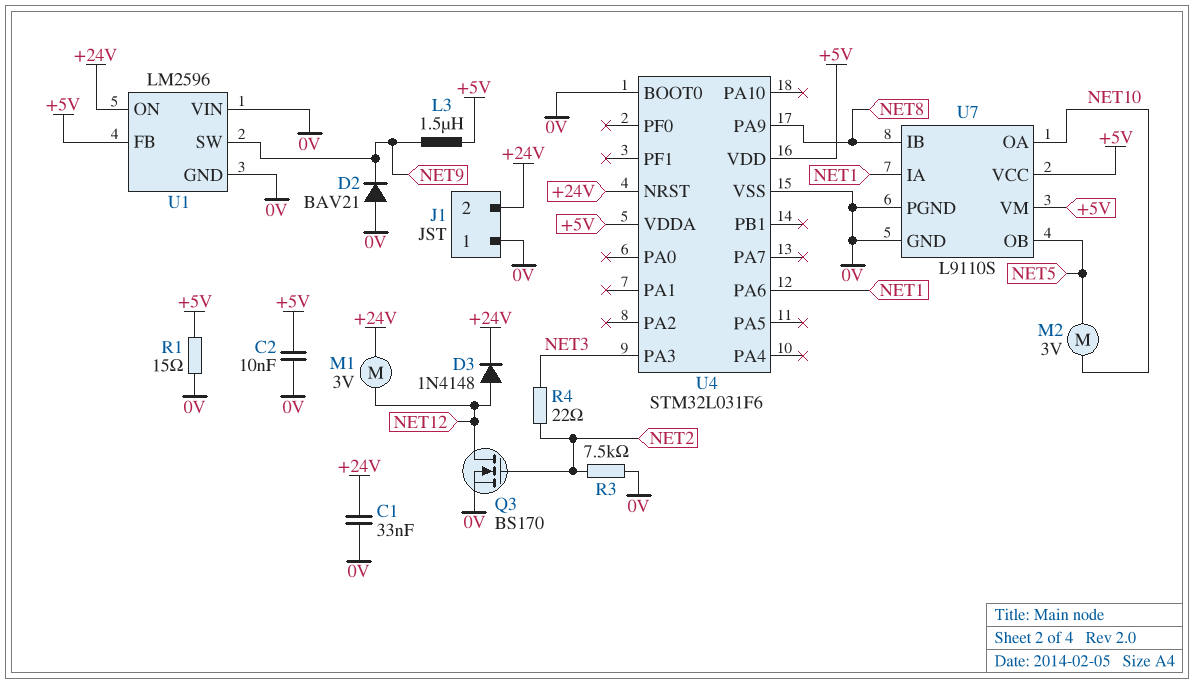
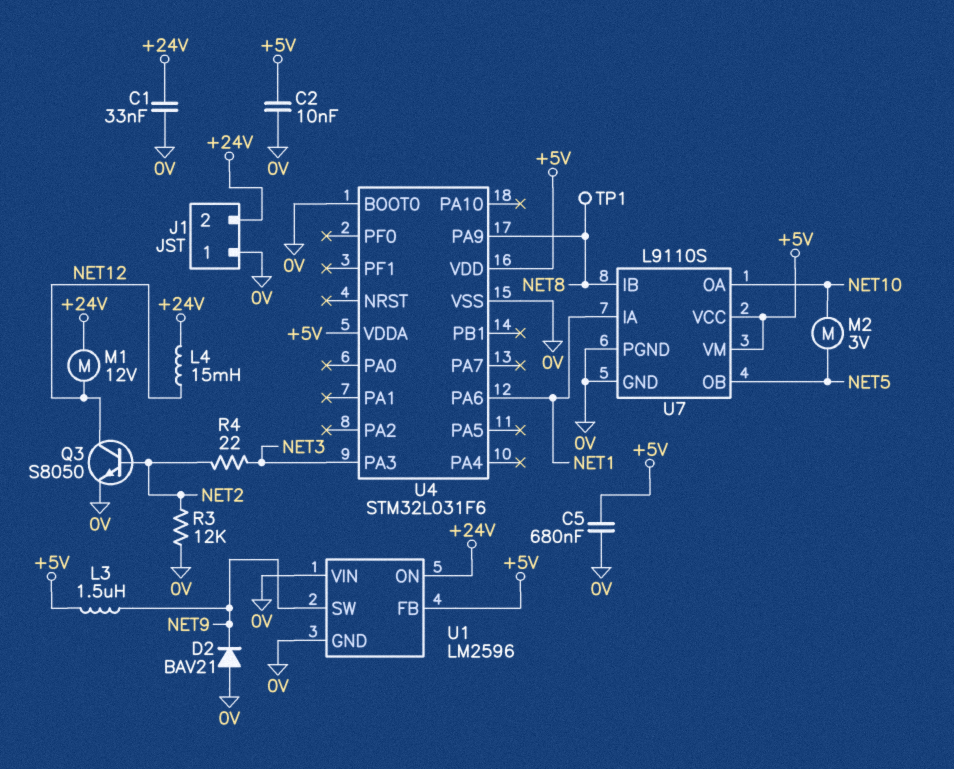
C5: none -> 680nF (+5V, 0V)
D3: diode 1N4148 (A NET12, K +24V) -> none
L4: none -> 15mH (+24V, NET12)
M1: motor 3V (+24V, NET12) -> motor 12V (+24V, NET12)
Q3: NMOS BS170 (G NET2, D NET12, S 0V) -> NPN S8050 (B NET2, C NET12, E 0V)
R1: 15 (+5V, 0V) -> none
R3: 7.5k (0V, NET2) -> 12k (0V, NET2)
TP1: none -> test point (NET8)
U4 pin NRST: +24V -> none

